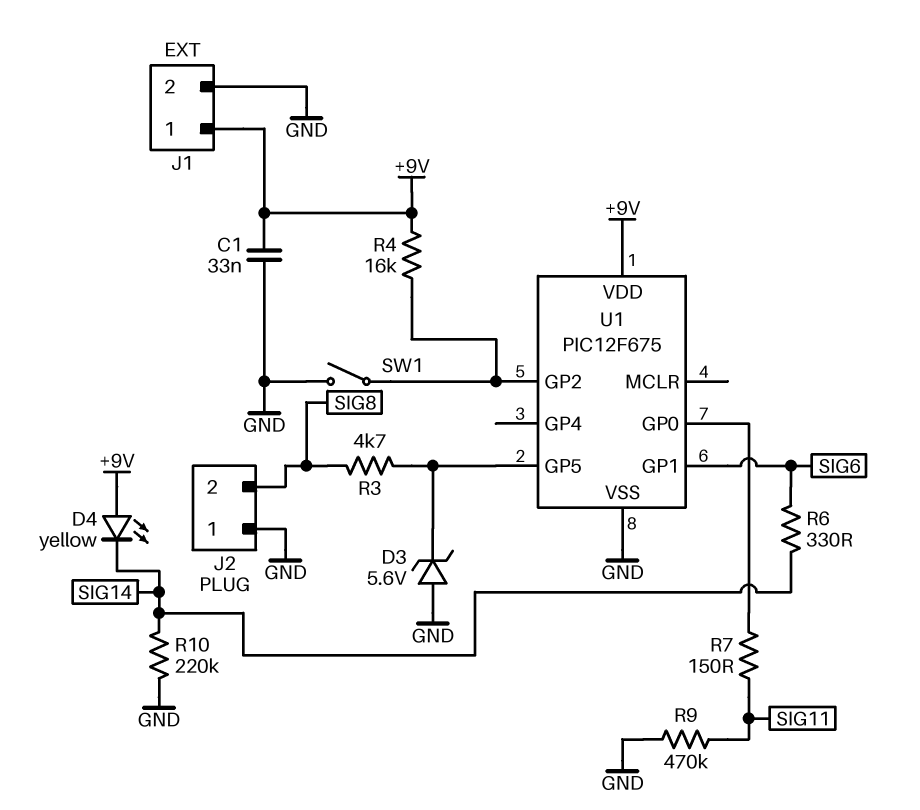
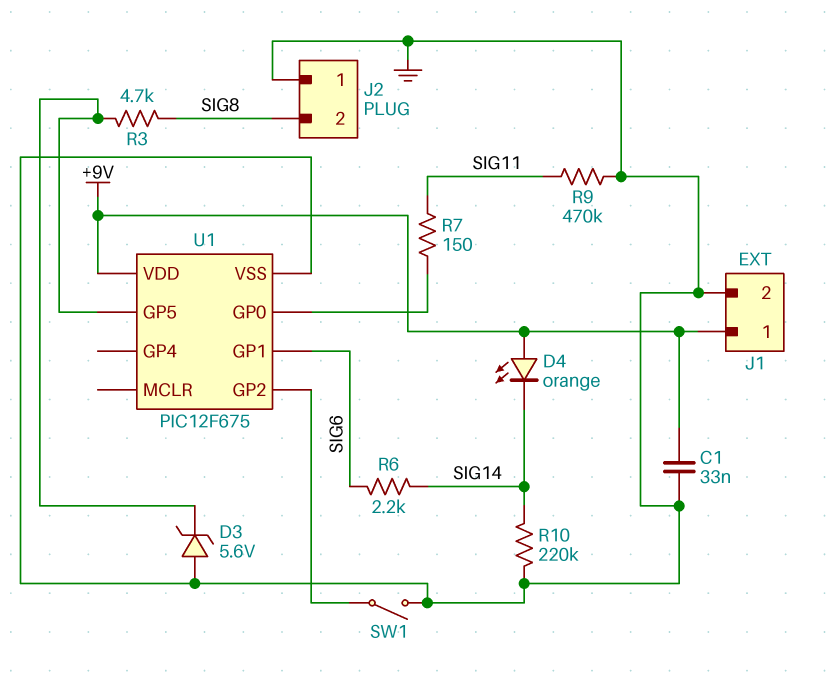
D4: LED yellow (A +9V, K SIG14) -> LED orange (A +9V, K SIG14)
R4: 16k (+9V, U1/GP2) -> none
R6: 330 (SIG6, SIG14) -> 2.2k (SIG6, SIG14)

